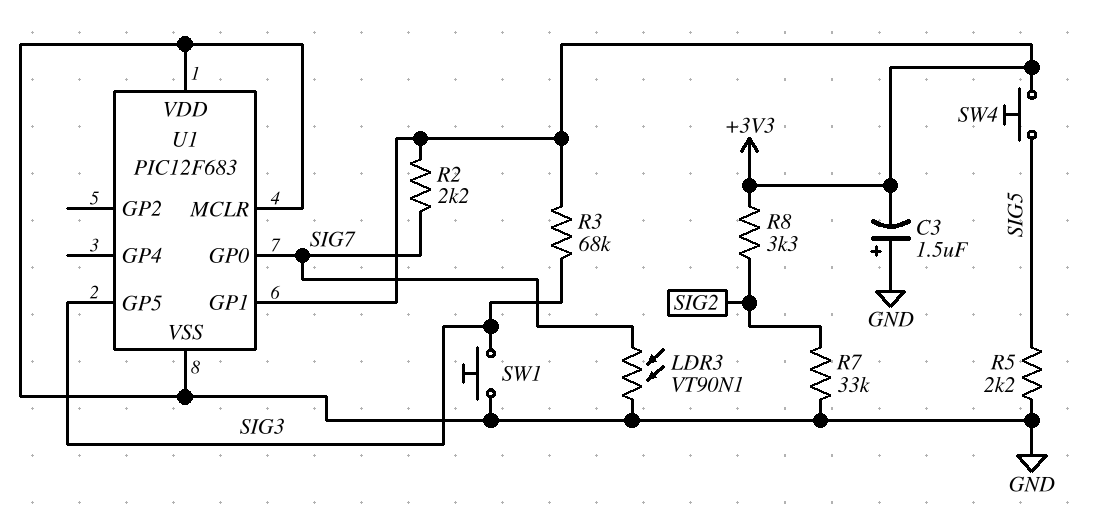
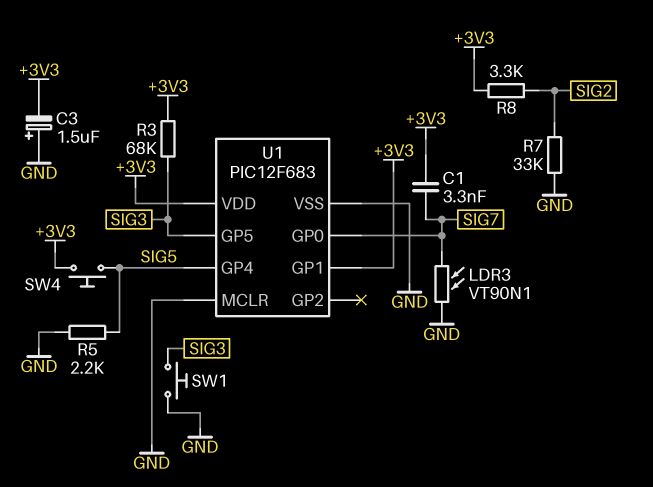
C1: none -> 3.3nF (+3V3, SIG7)
R2: 2.2k (+3V3, SIG7) -> none
U1 pin GP4: none -> SIG5
U1 pin VDD: GND -> +3V3

